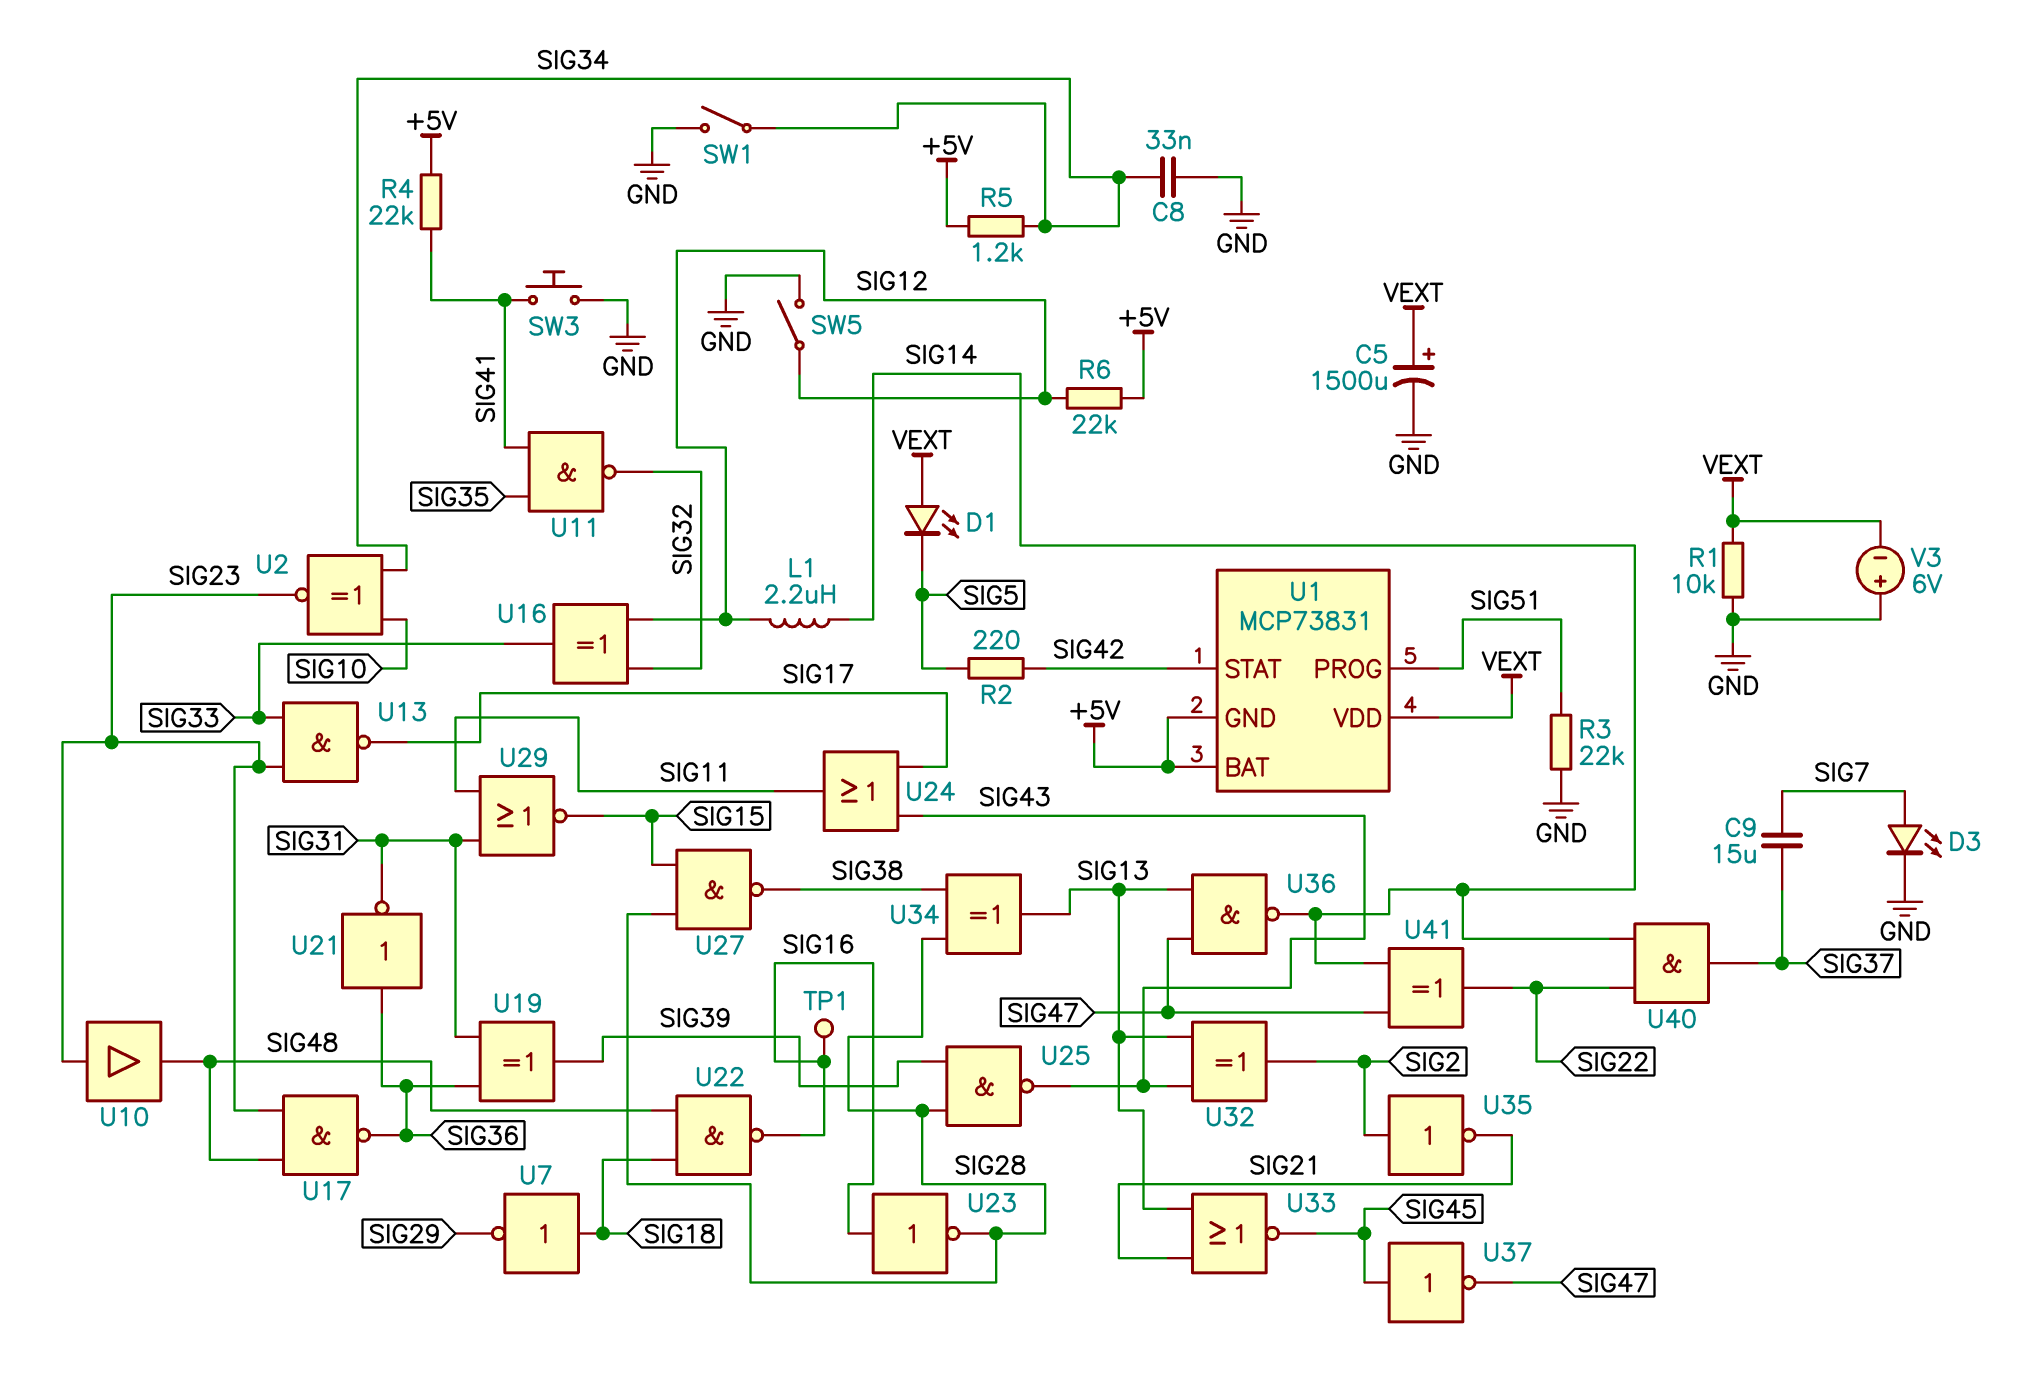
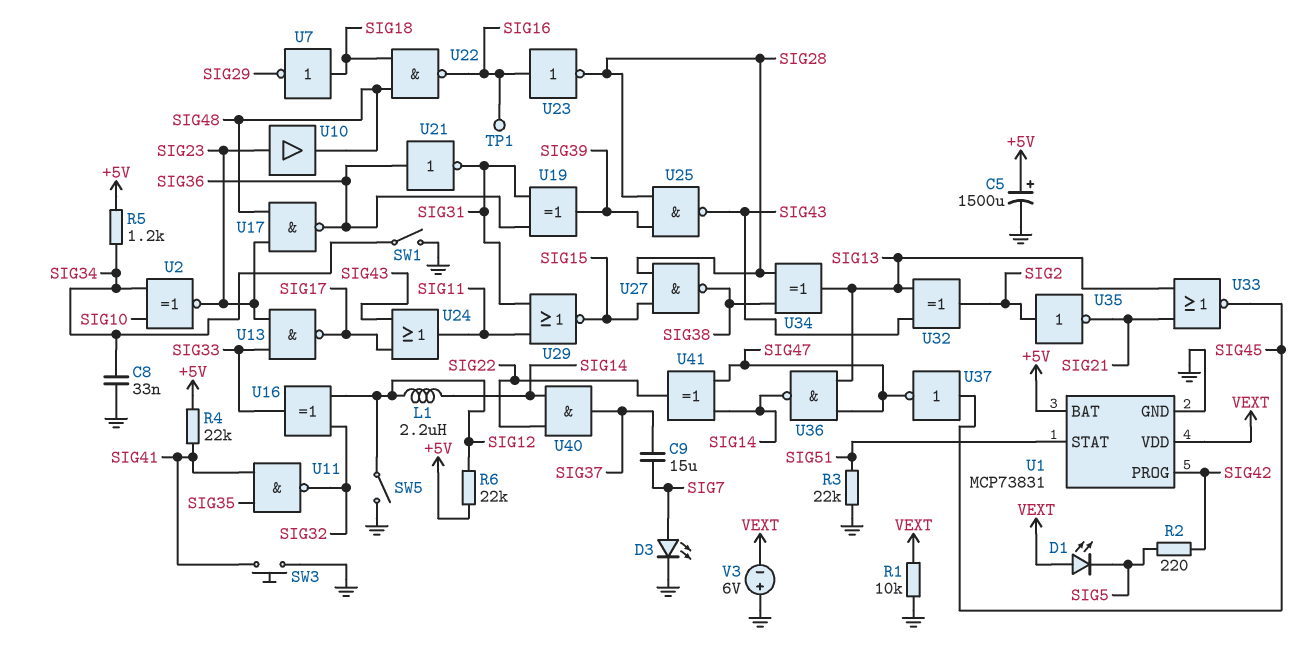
C5: 1500uF (plus VEXT, minus GND) -> 1500uF (plus +5V, minus GND)
U1 pin GND: +5V -> GND
U1 pin PROG: SIG51 -> SIG42
U1 pin STAT: SIG42 -> SIG51

